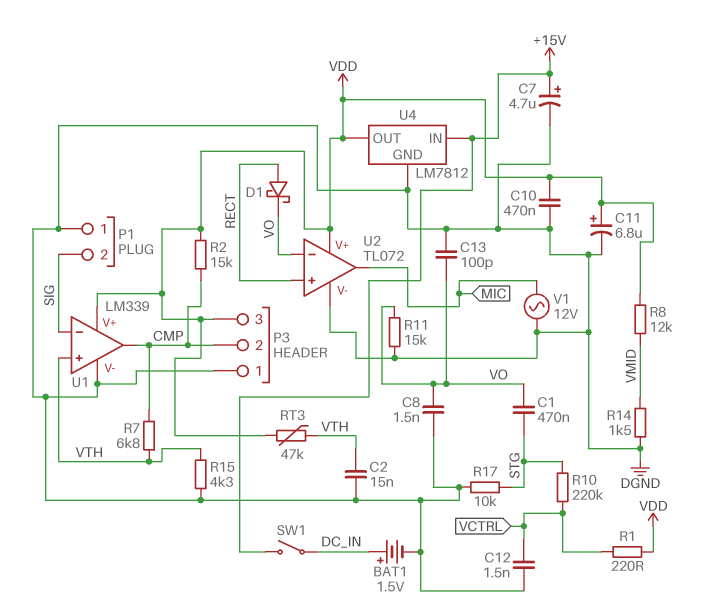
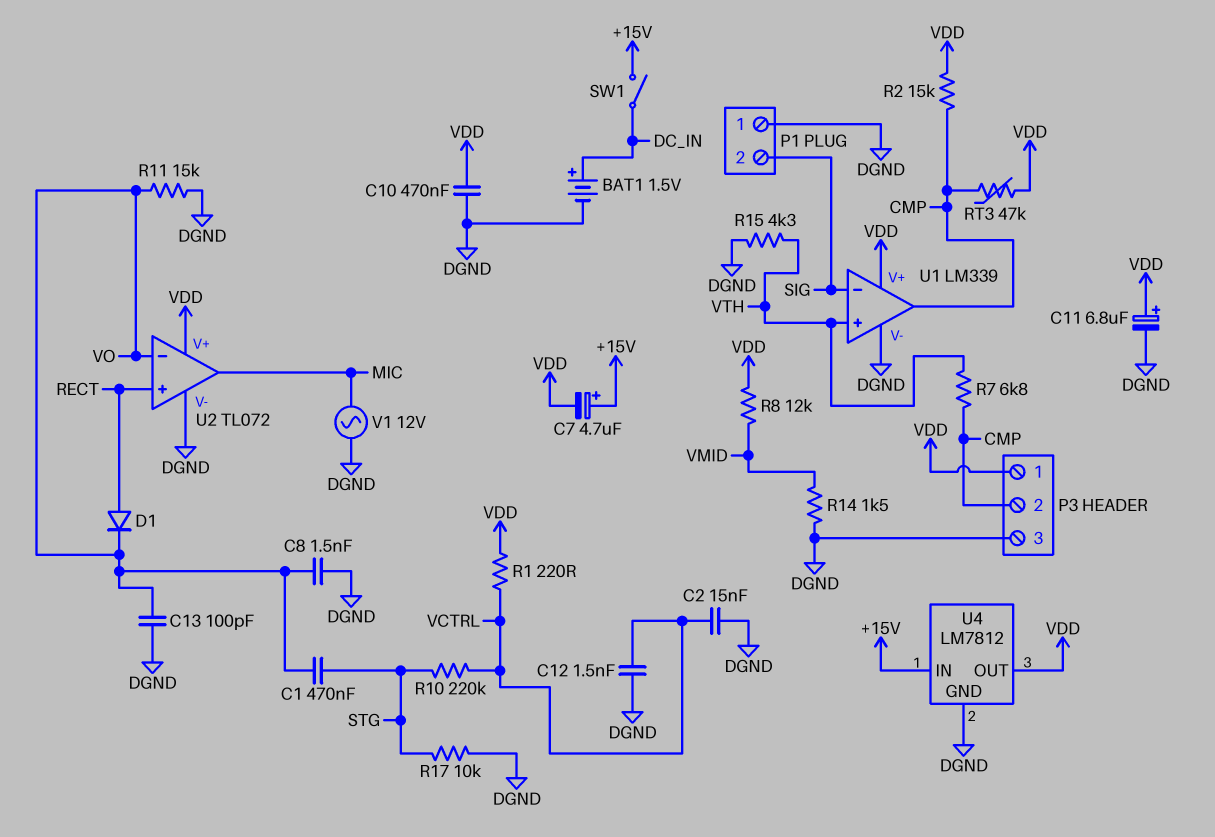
C2: 15nF (DGND, VTH) -> 15nF (DGND, VCTRL)
C7: 4.7uF (plus +15V, minus DGND) -> 4.7uF (plus +15V, minus VDD)
D1: schottky (A RECT, K VO) -> diode (A RECT, K VO)
P3 pin 1: DGND -> VDD
P3 pin 3: VDD -> DGND
RT3: 47k (VDD, VTH) -> 47k (CMP, VDD)

